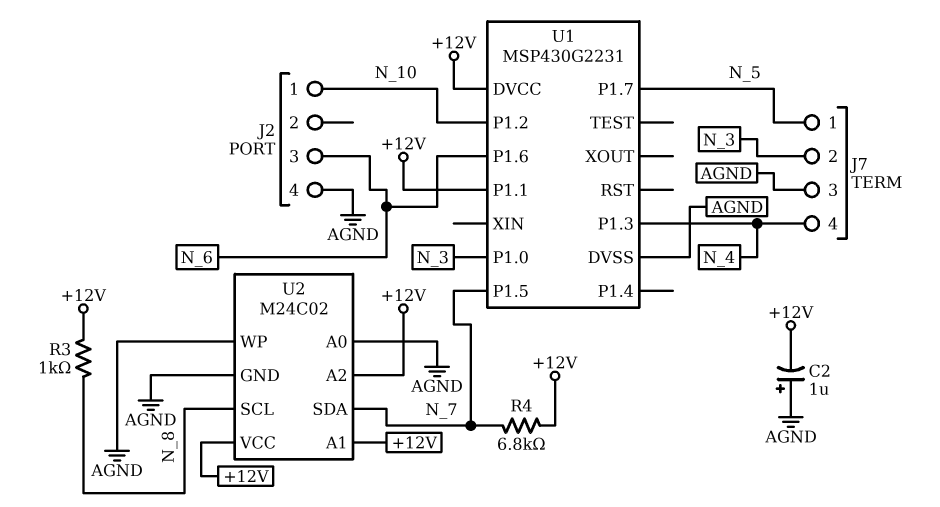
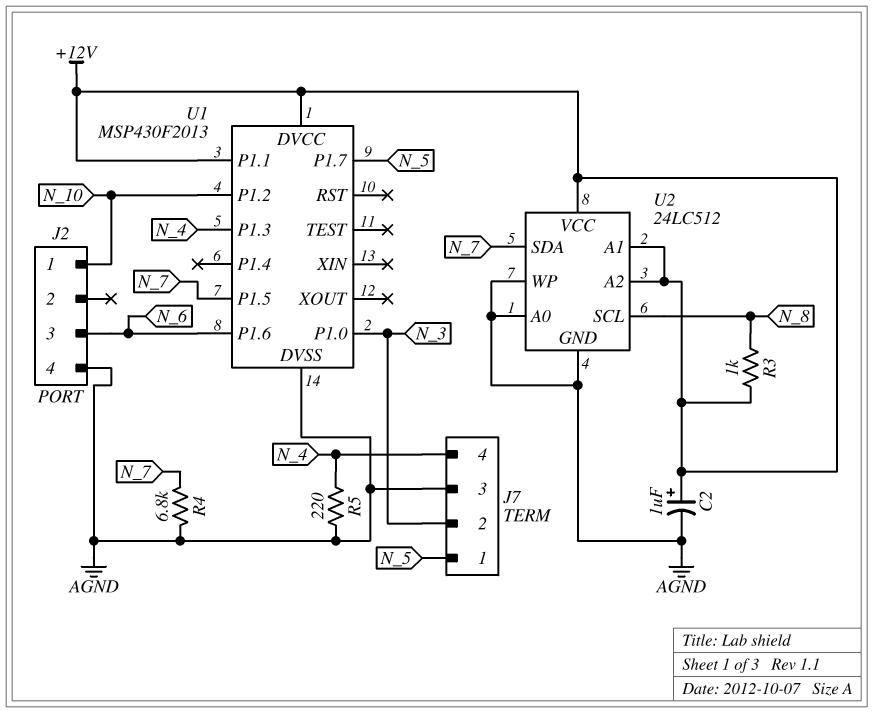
C2: 1uF (plus AGND, minus +12V) -> 1uF (plus +12V, minus AGND)
R4: 6.8k (+12V, N_7) -> 6.8k (AGND, N_7)
R5: none -> 220 (AGND, N_4)
U1: MSP430G2231 -> MSP430F2013
U2: M24C02 -> 24LC512

